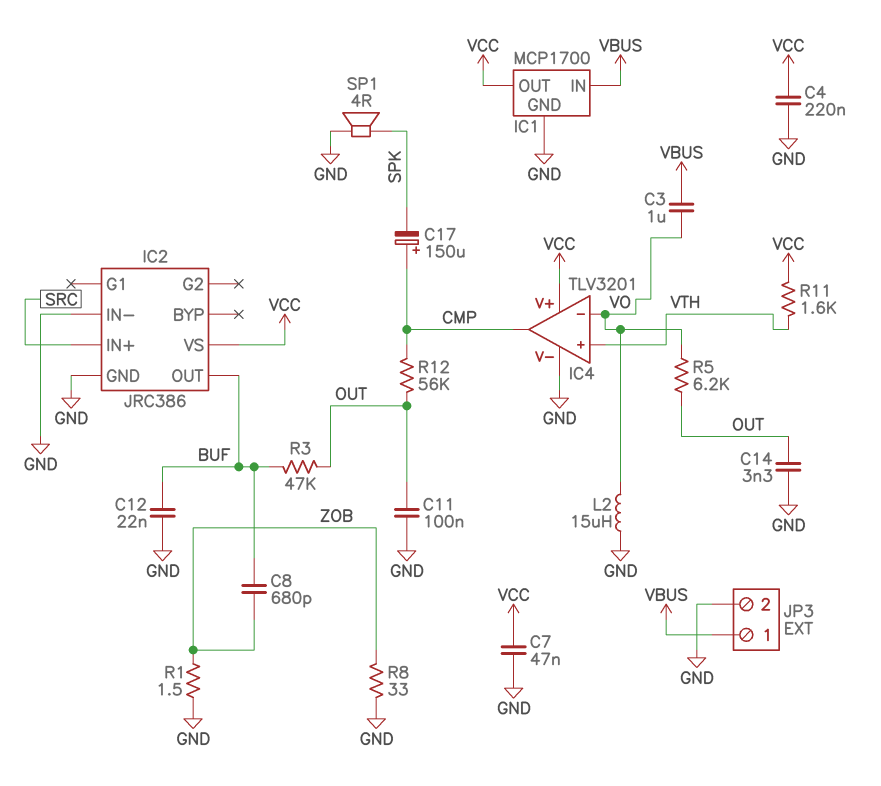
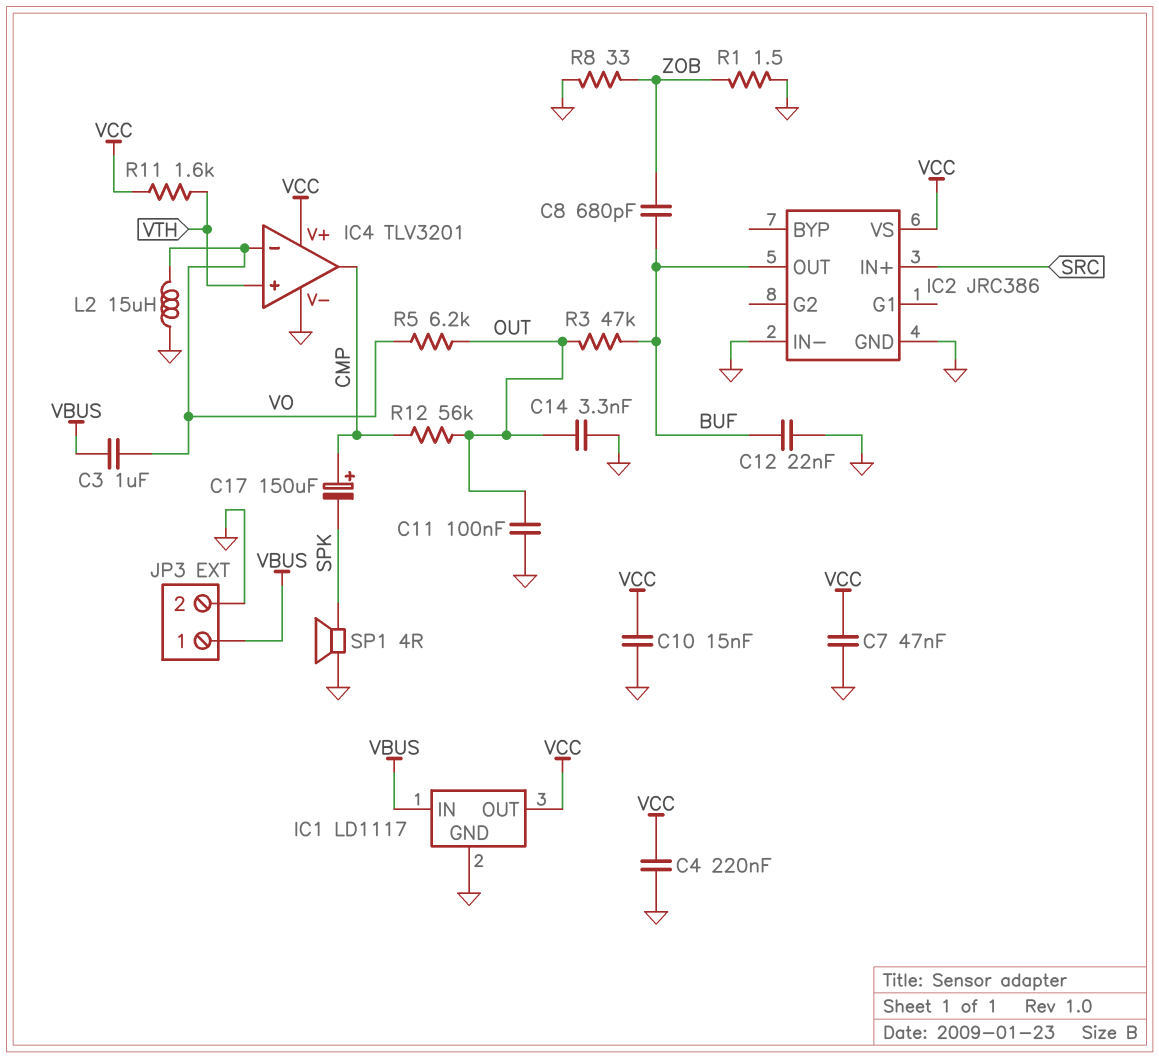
C10: none -> 15nF (GND, VCC)
IC1: MCP1700 -> LD1117

